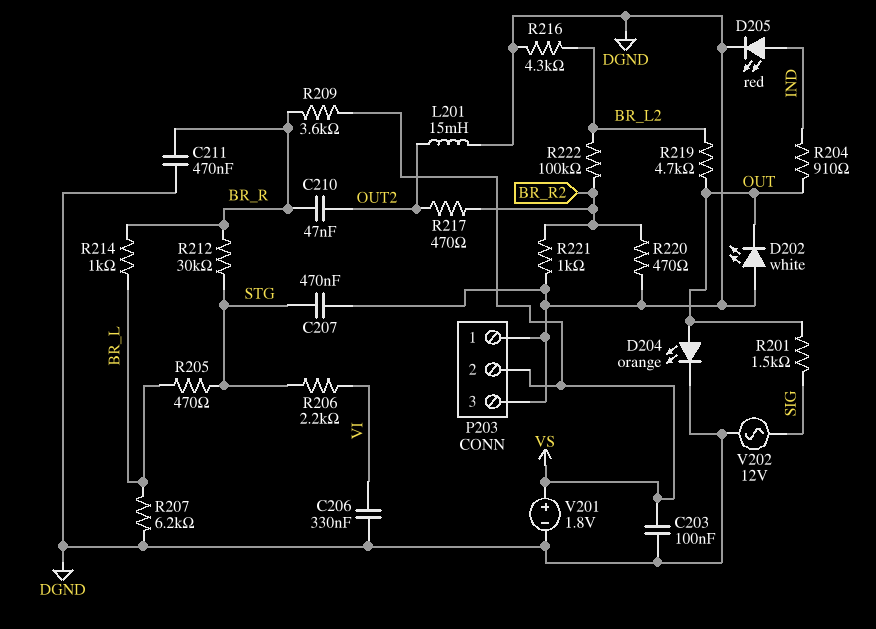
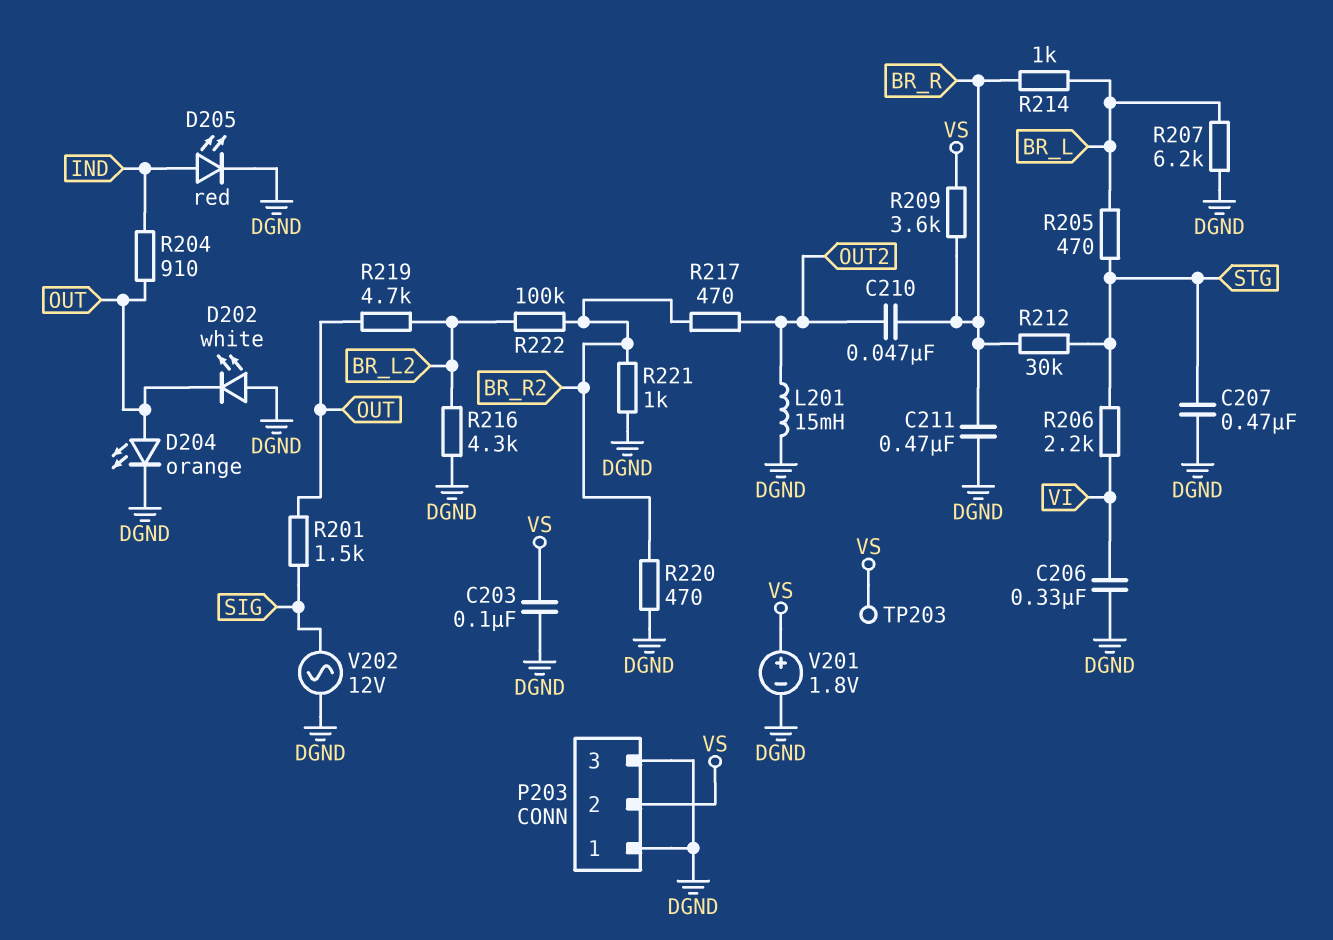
TP203: none -> test point (VS)

